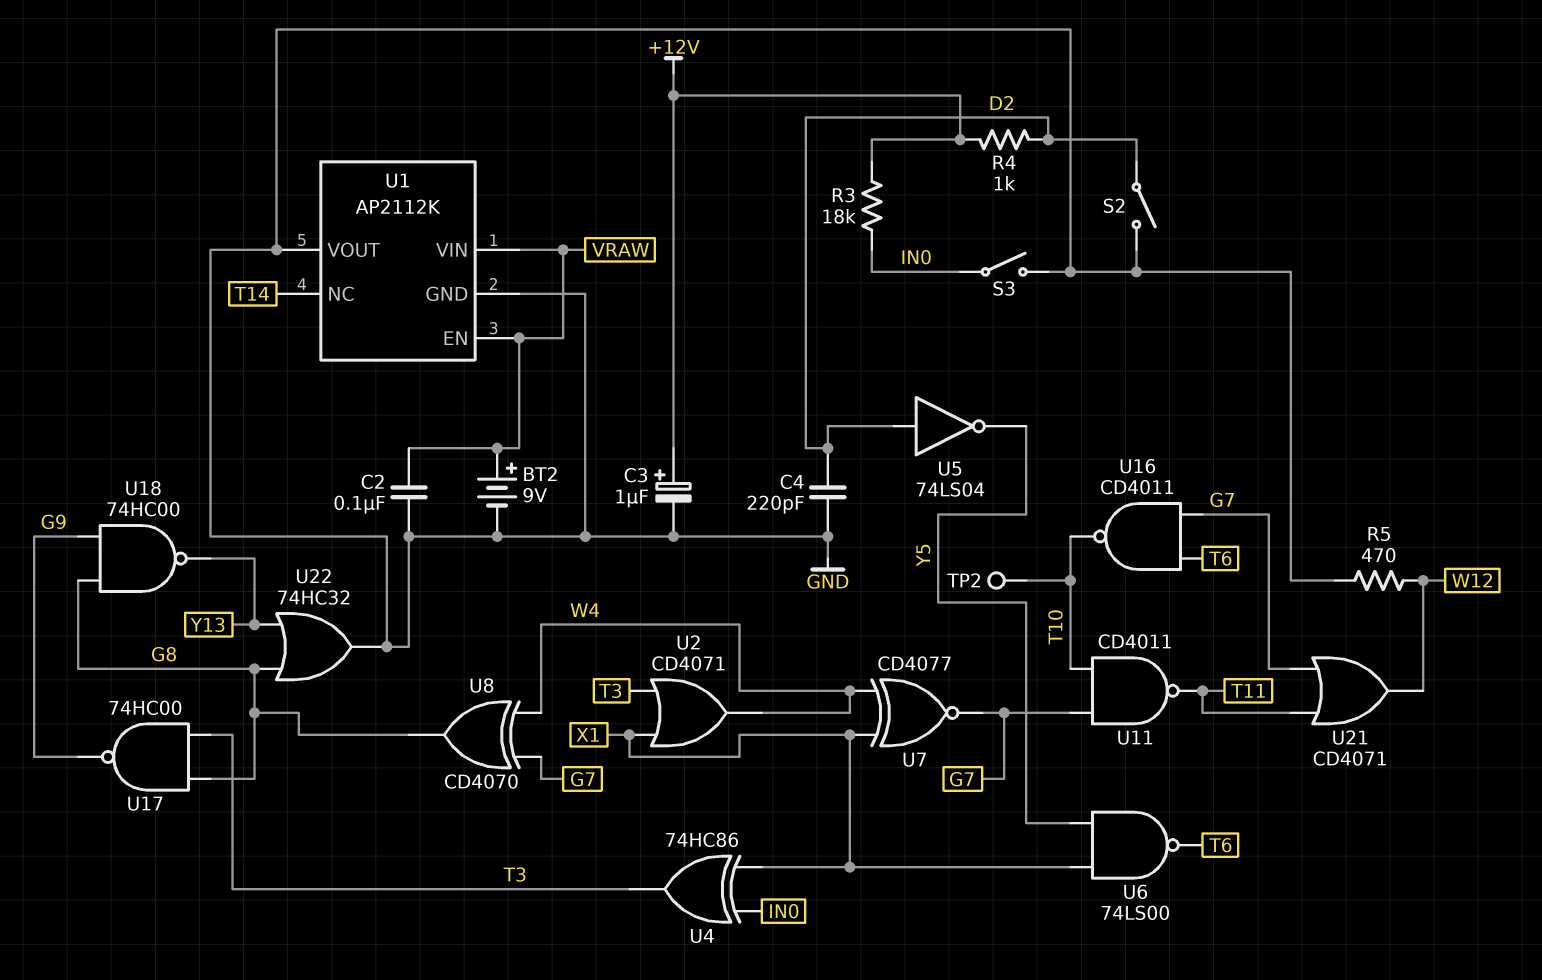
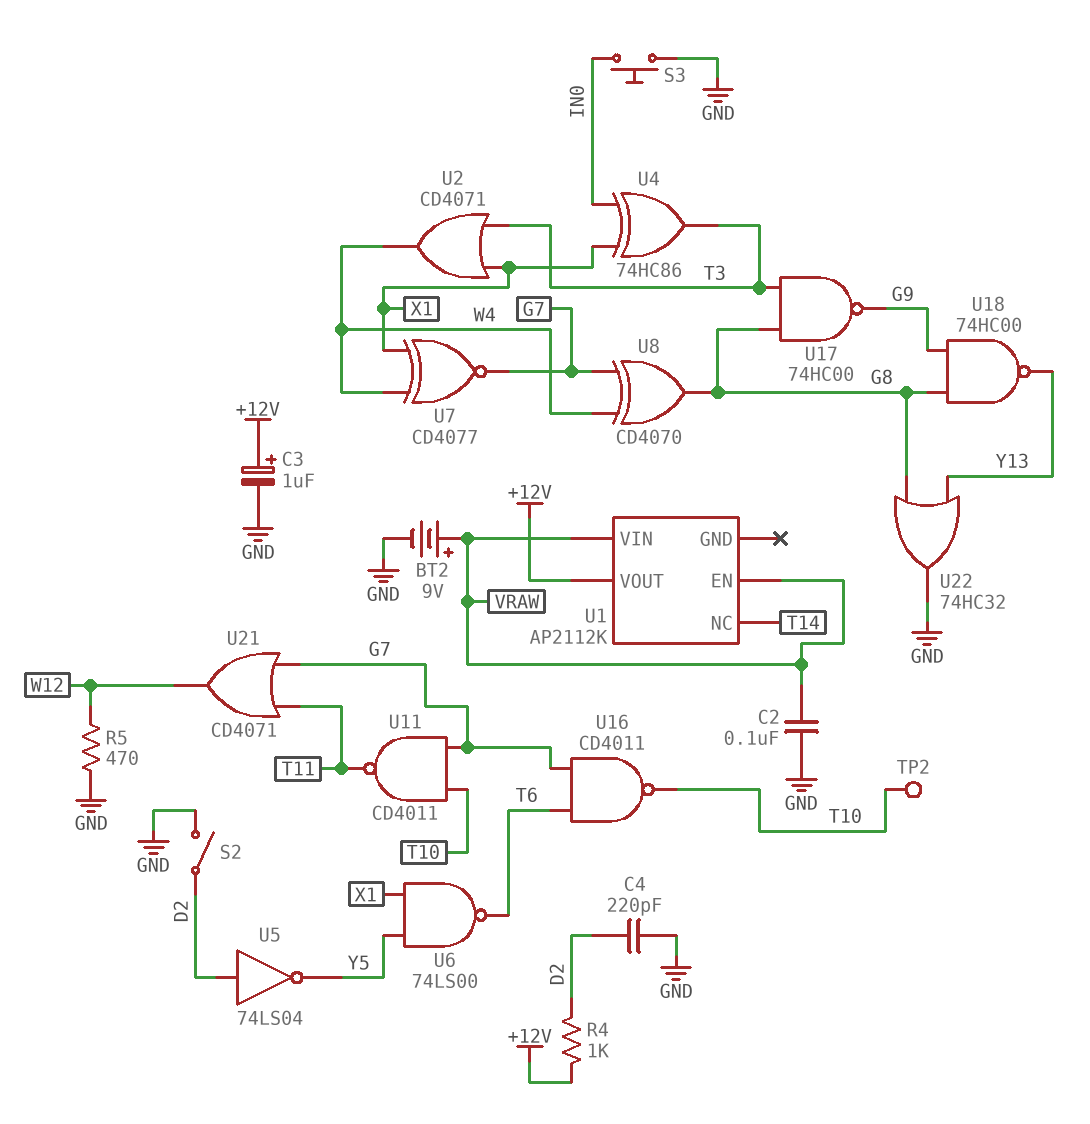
R3: 18k (+12V, IN0) -> none
S3: switch (GND, IN0) -> button (GND, IN0)
U1 pin GND: GND -> none
U1 pin VOUT: GND -> +12V

